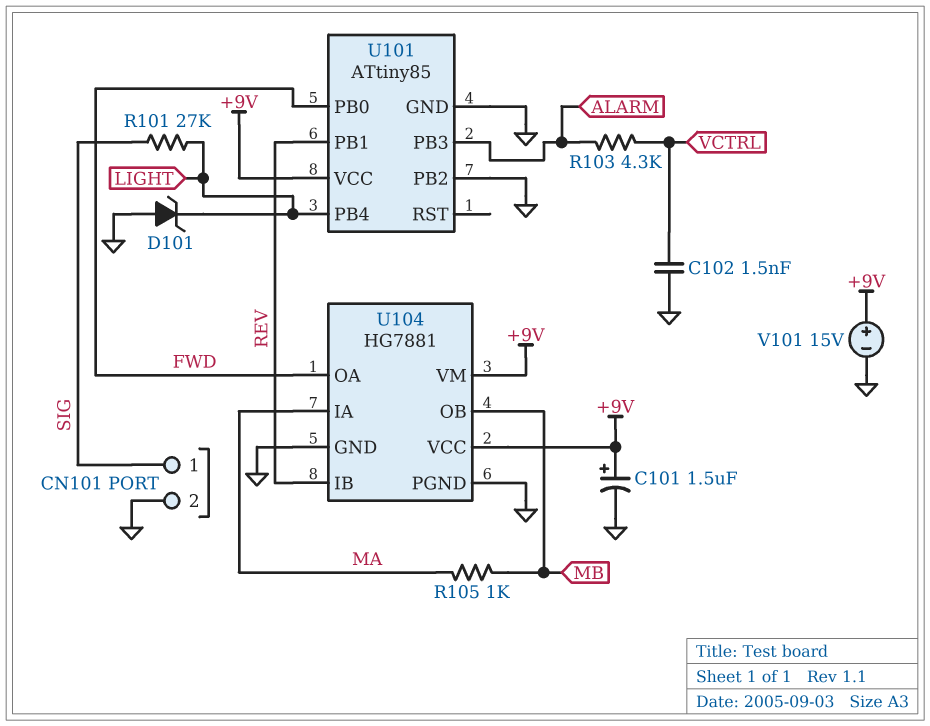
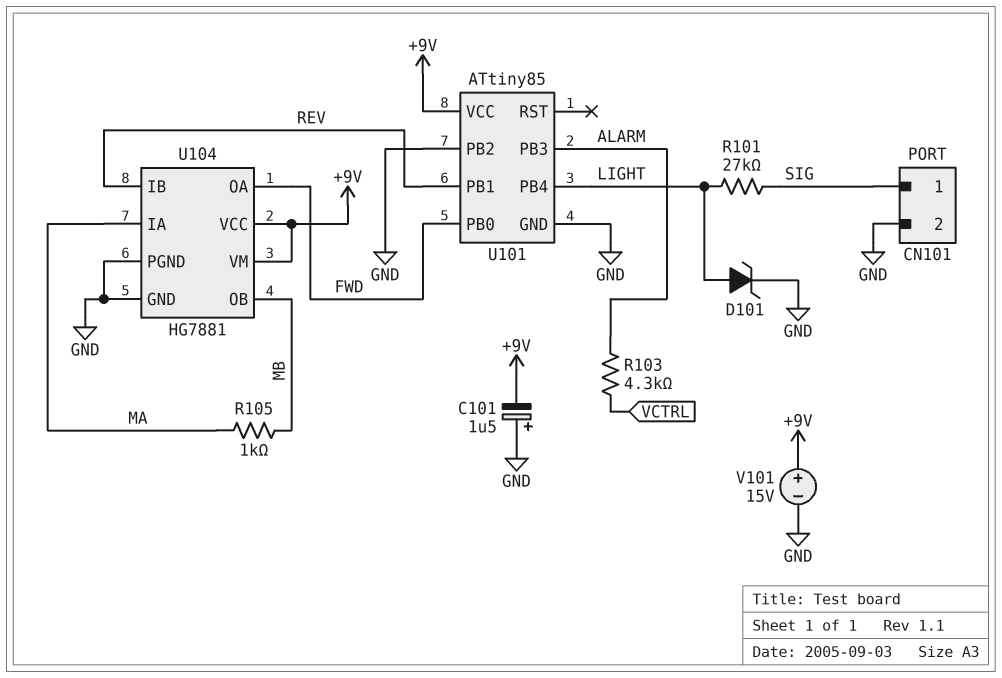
C101: 1.5uF (plus +9V, minus GND) -> 1.5uF (plus GND, minus +9V)
C102: 1.5nF (GND, VCTRL) -> none
D101: zener (A GND, K LIGHT) -> zener (A LIGHT, K GND)

